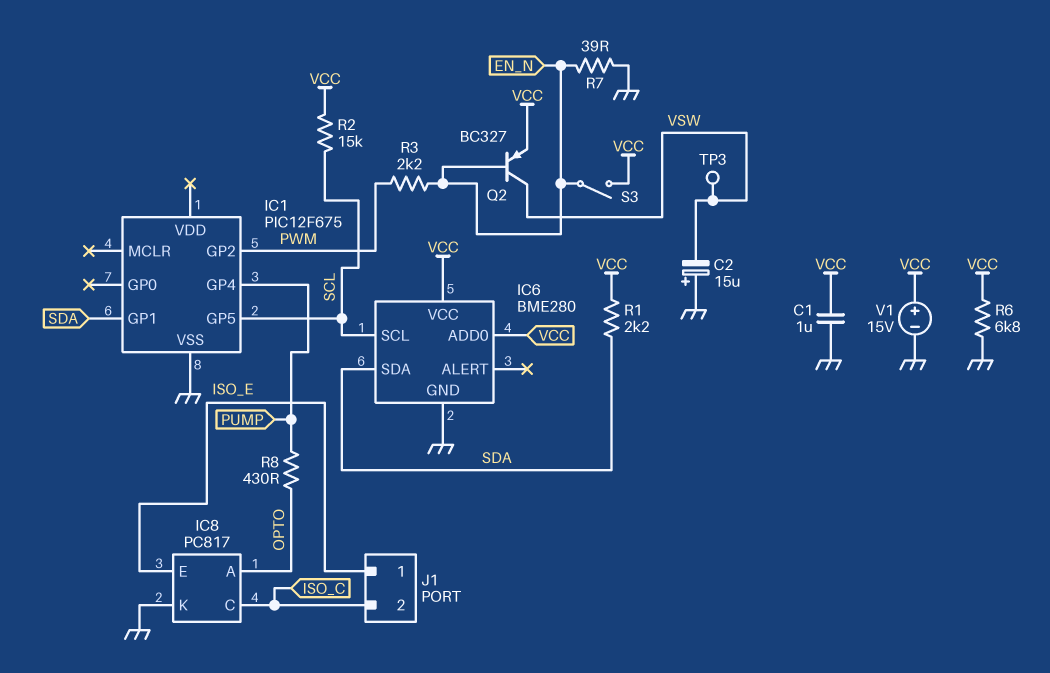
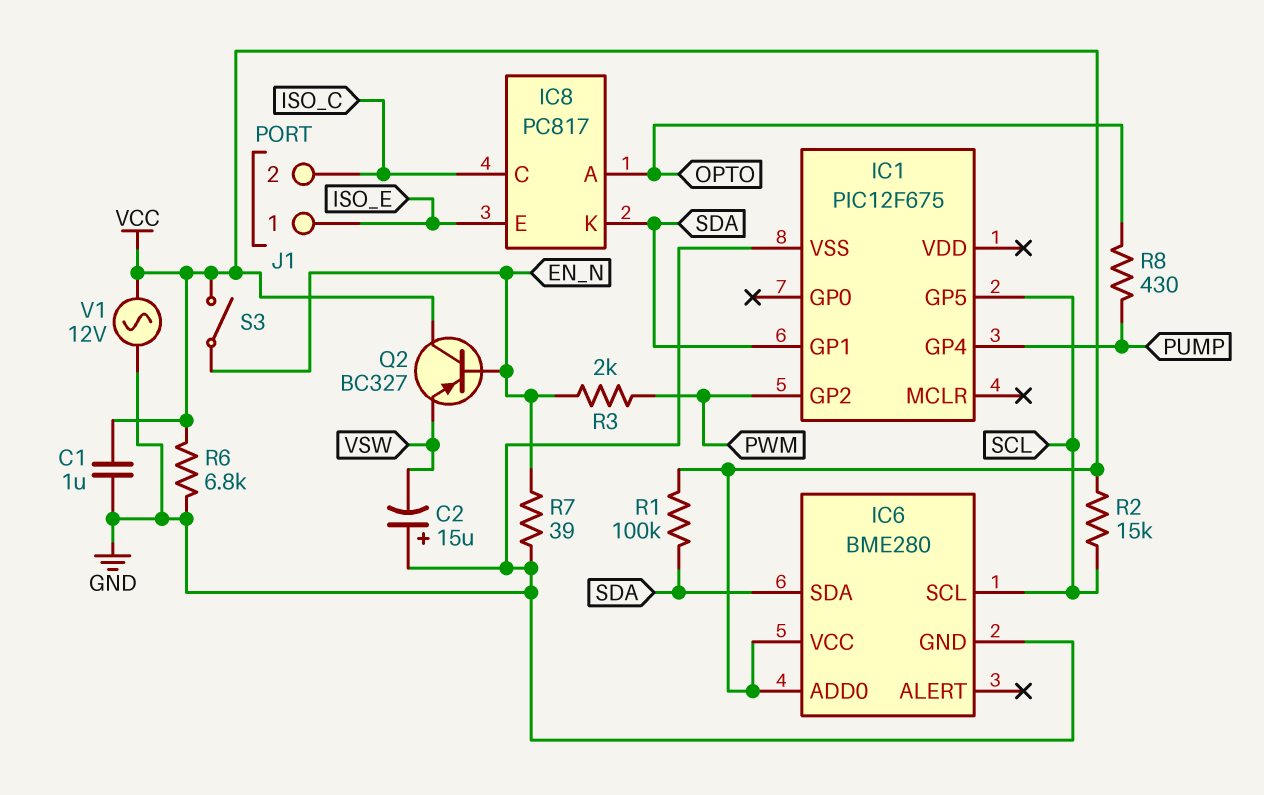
IC8 pin K: GND -> SDA
Q2: PNP BC327 (B EN_N, C VSW, E VCC) -> PNP BC327 (B EN_N, C VCC, E VSW)
R1: 2.2k (SDA, VCC) -> 100k (SDA, VCC)
R3: 2.2k (EN_N, PWM) -> 2k (EN_N, PWM)
TP3: test point (VSW) -> none
V1: 15V (plus VCC, minus GND) -> AC 12V (GND, VCC)

